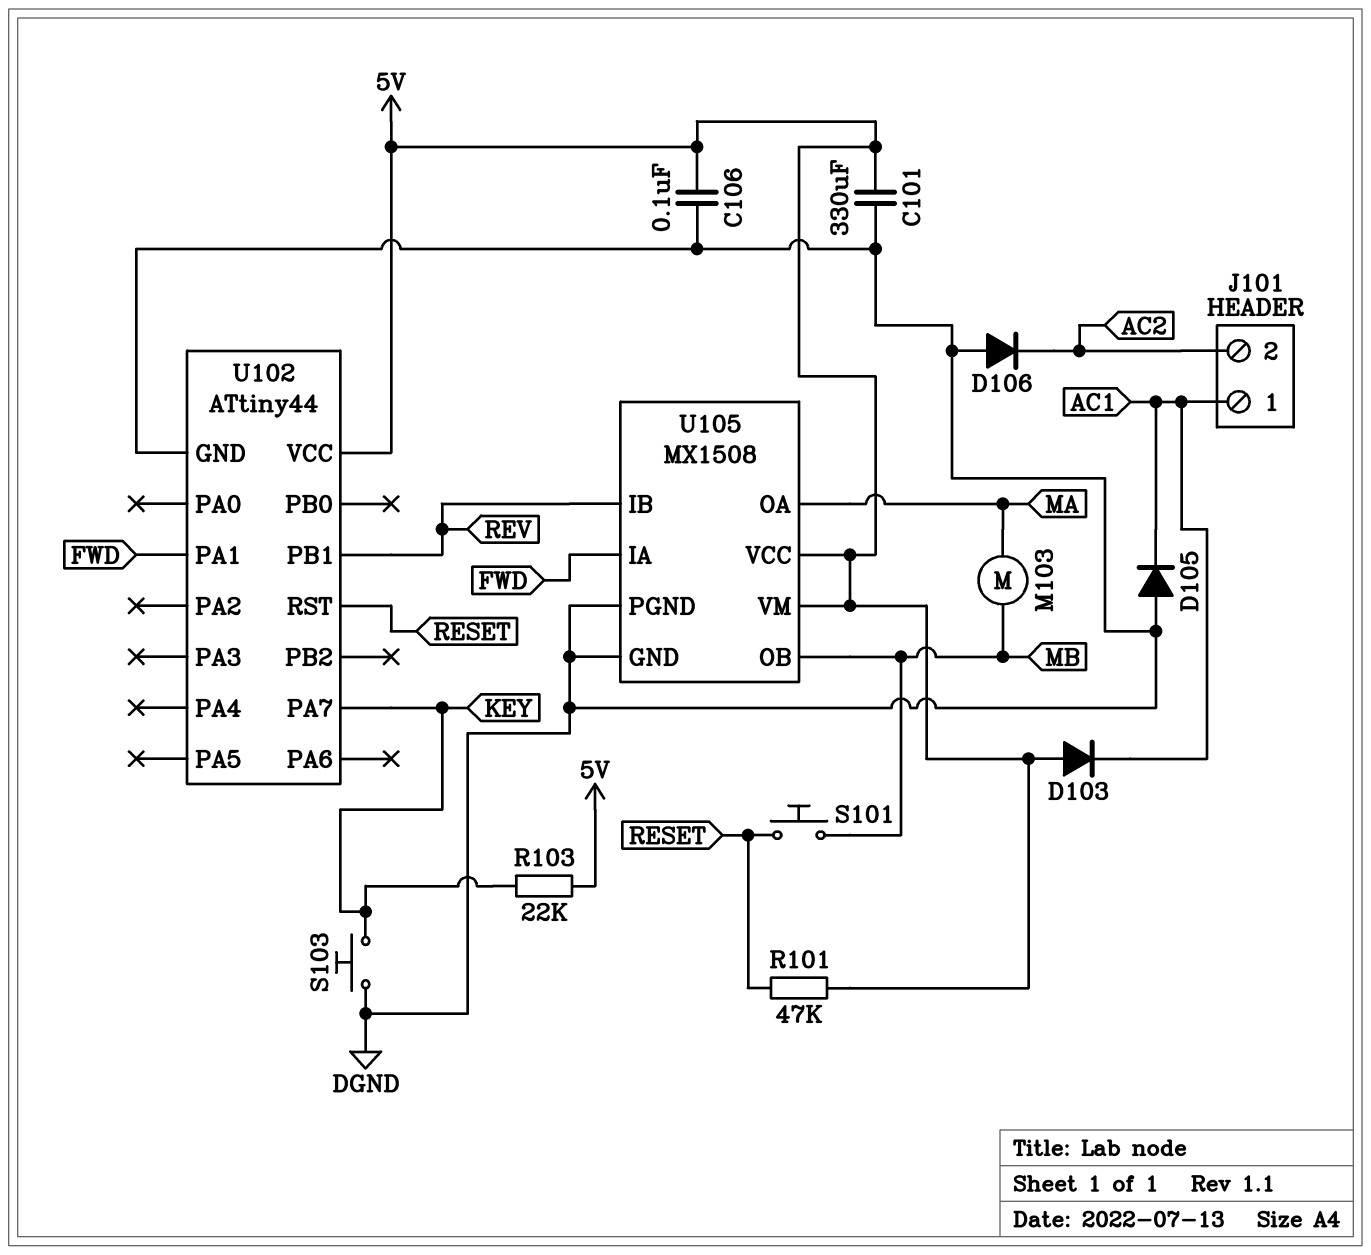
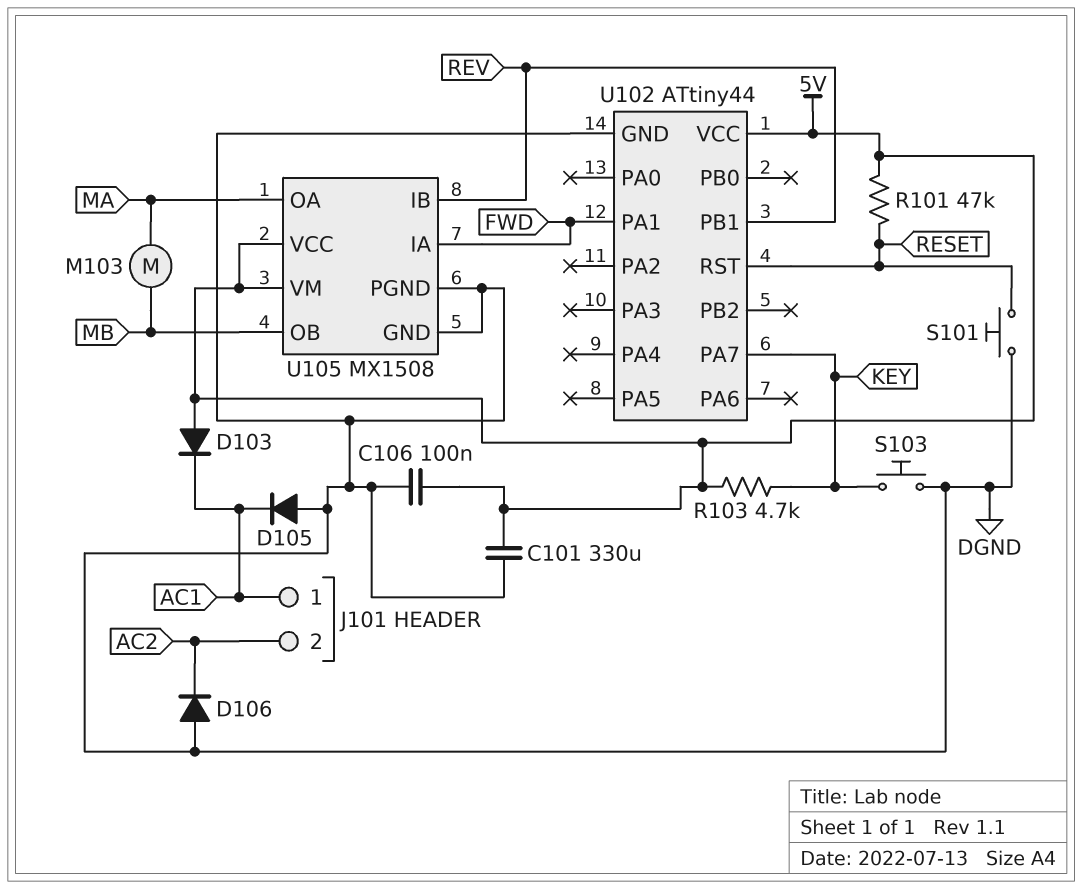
R103: 22k (5V, KEY) -> 4.7k (5V, KEY)
S101: button (MB, RESET) -> button (DGND, RESET)

